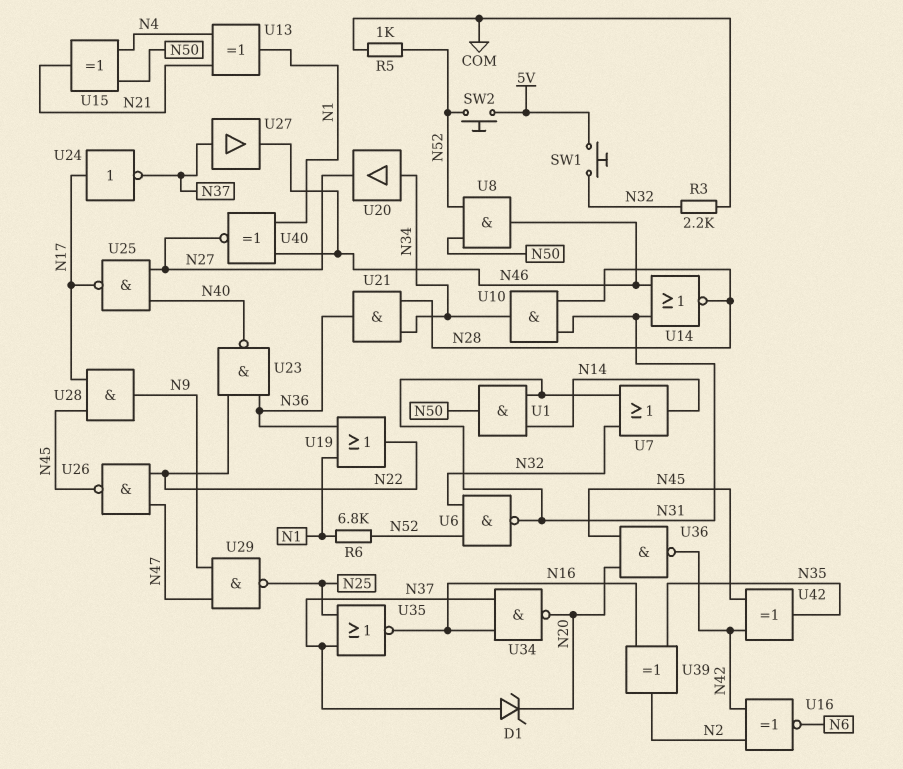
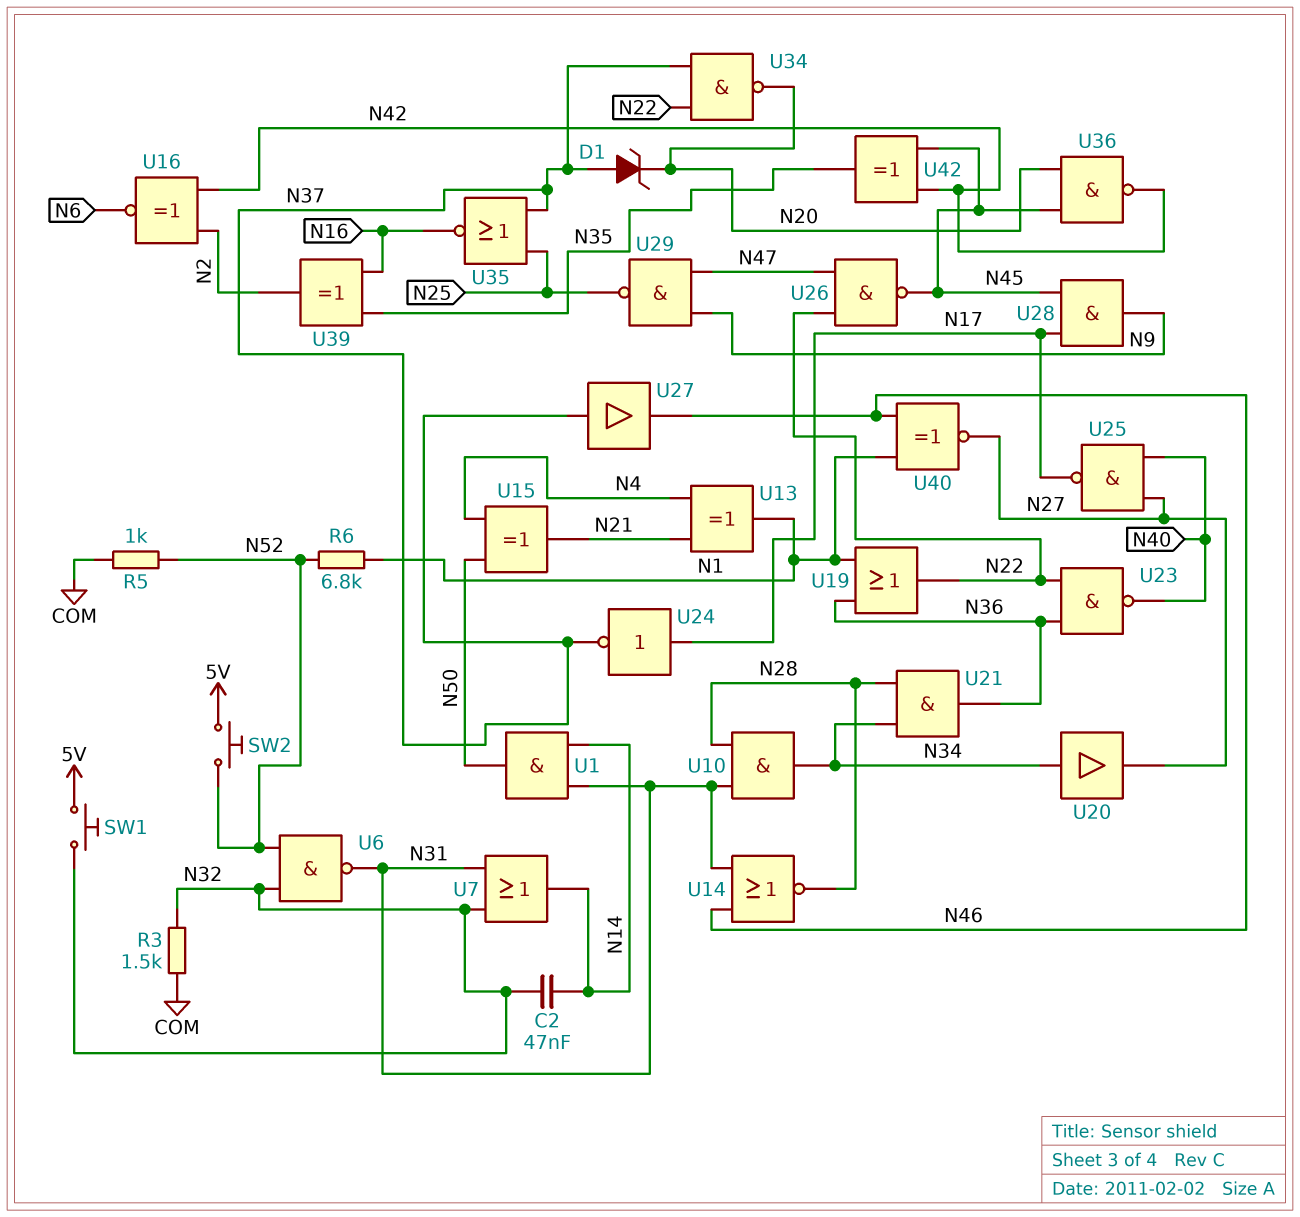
C2: none -> 47nF (N14, N32)
R3: 2.2k (COM, N32) -> 1.5k (COM, N32)
U8: AND (in N50, in N52, out N46) -> none
U34: NAND (in N16, in N37, out N20) -> NAND (in N22, in N37, out N20)

